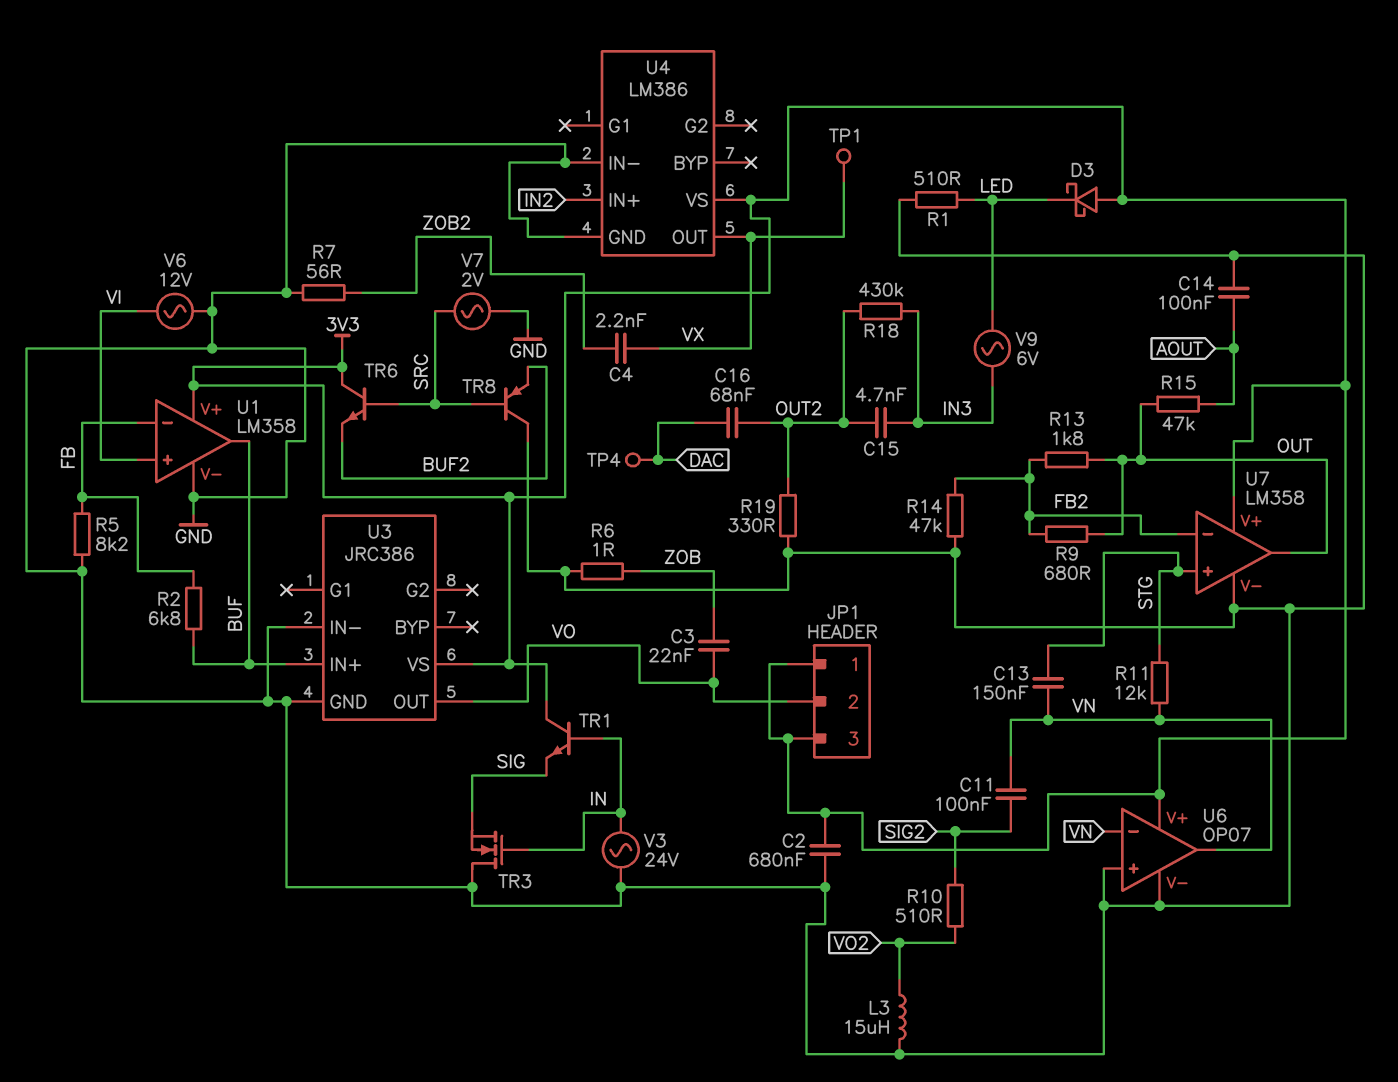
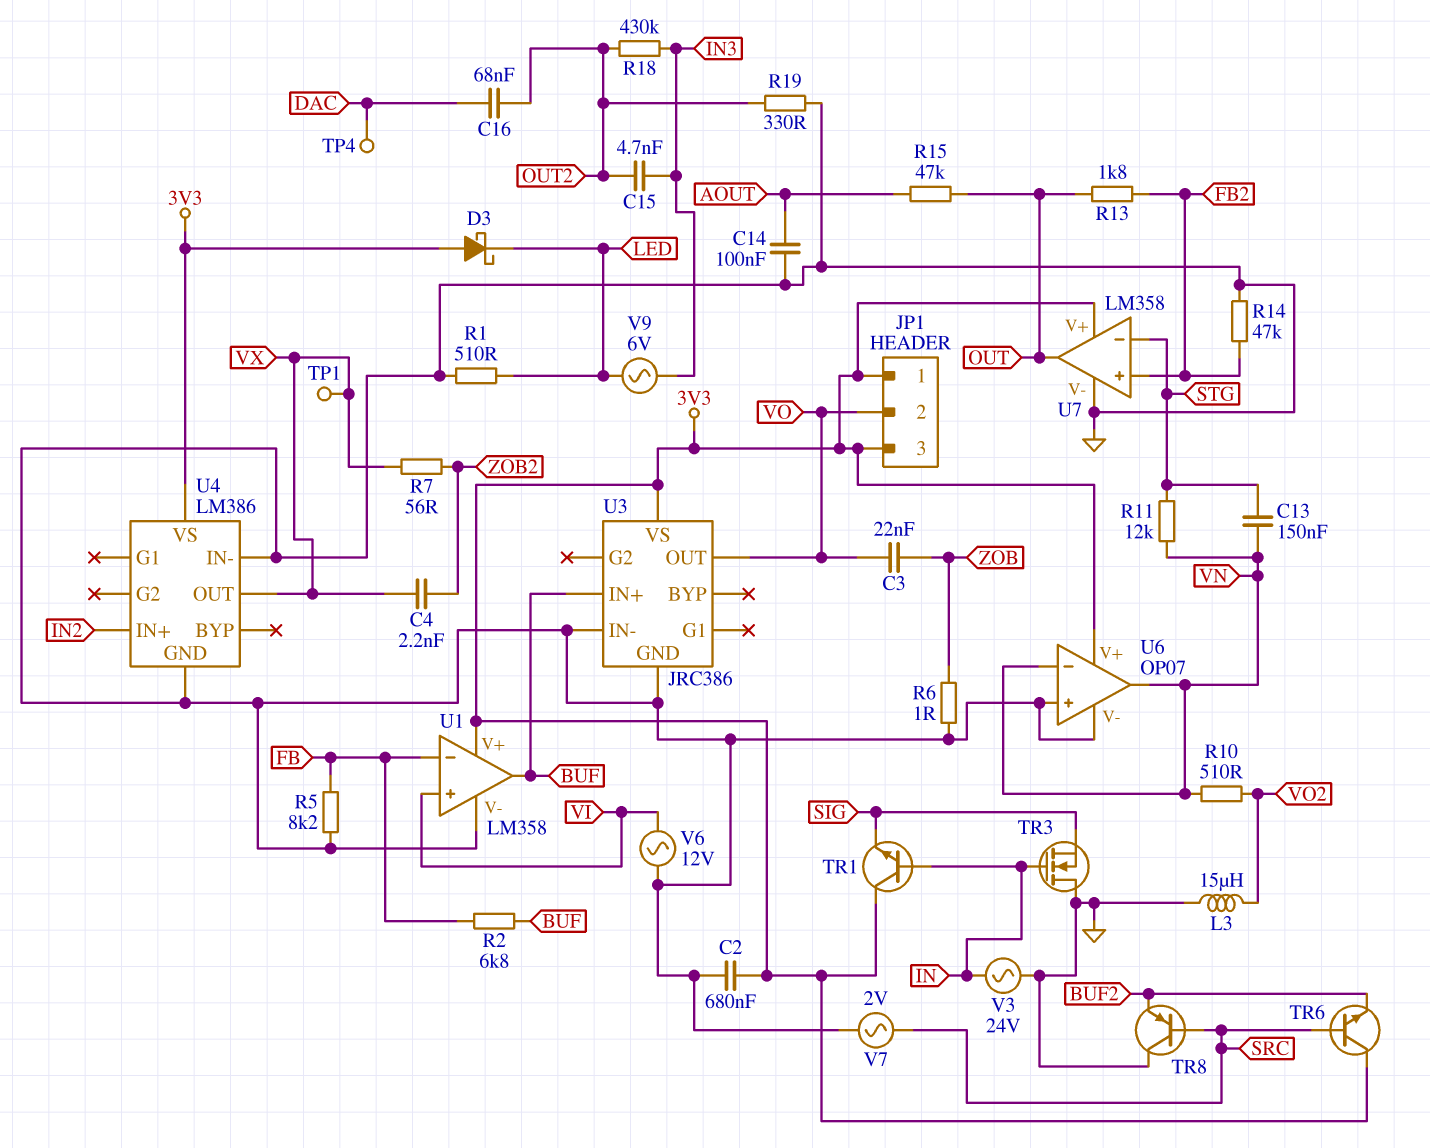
C11: 100nF (SIG2, VN) -> none
R7: 56 (GND, ZOB2) -> 56 (VX, ZOB2)
R9: 680 (FB2, OUT) -> none
R10: 510 (SIG2, VO2) -> 510 (VN, VO2)
U7 pin in+: STG -> FB2
U7 pin in-: FB2 -> STG

